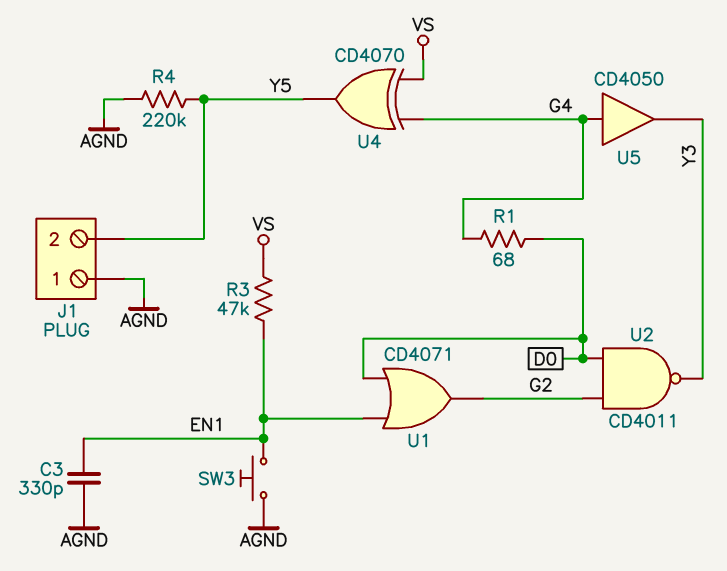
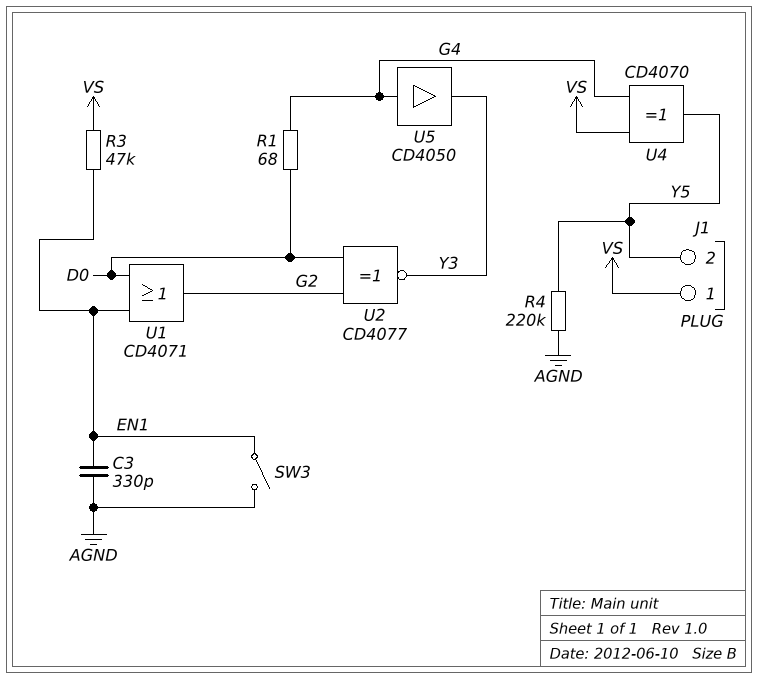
J1 pin 1: AGND -> VS
SW3: button (AGND, EN1) -> switch (AGND, EN1)
U2: NAND CD4011 (in D0, in G2, out Y3) -> XNOR CD4077 (in D0, in G2, out Y3)

